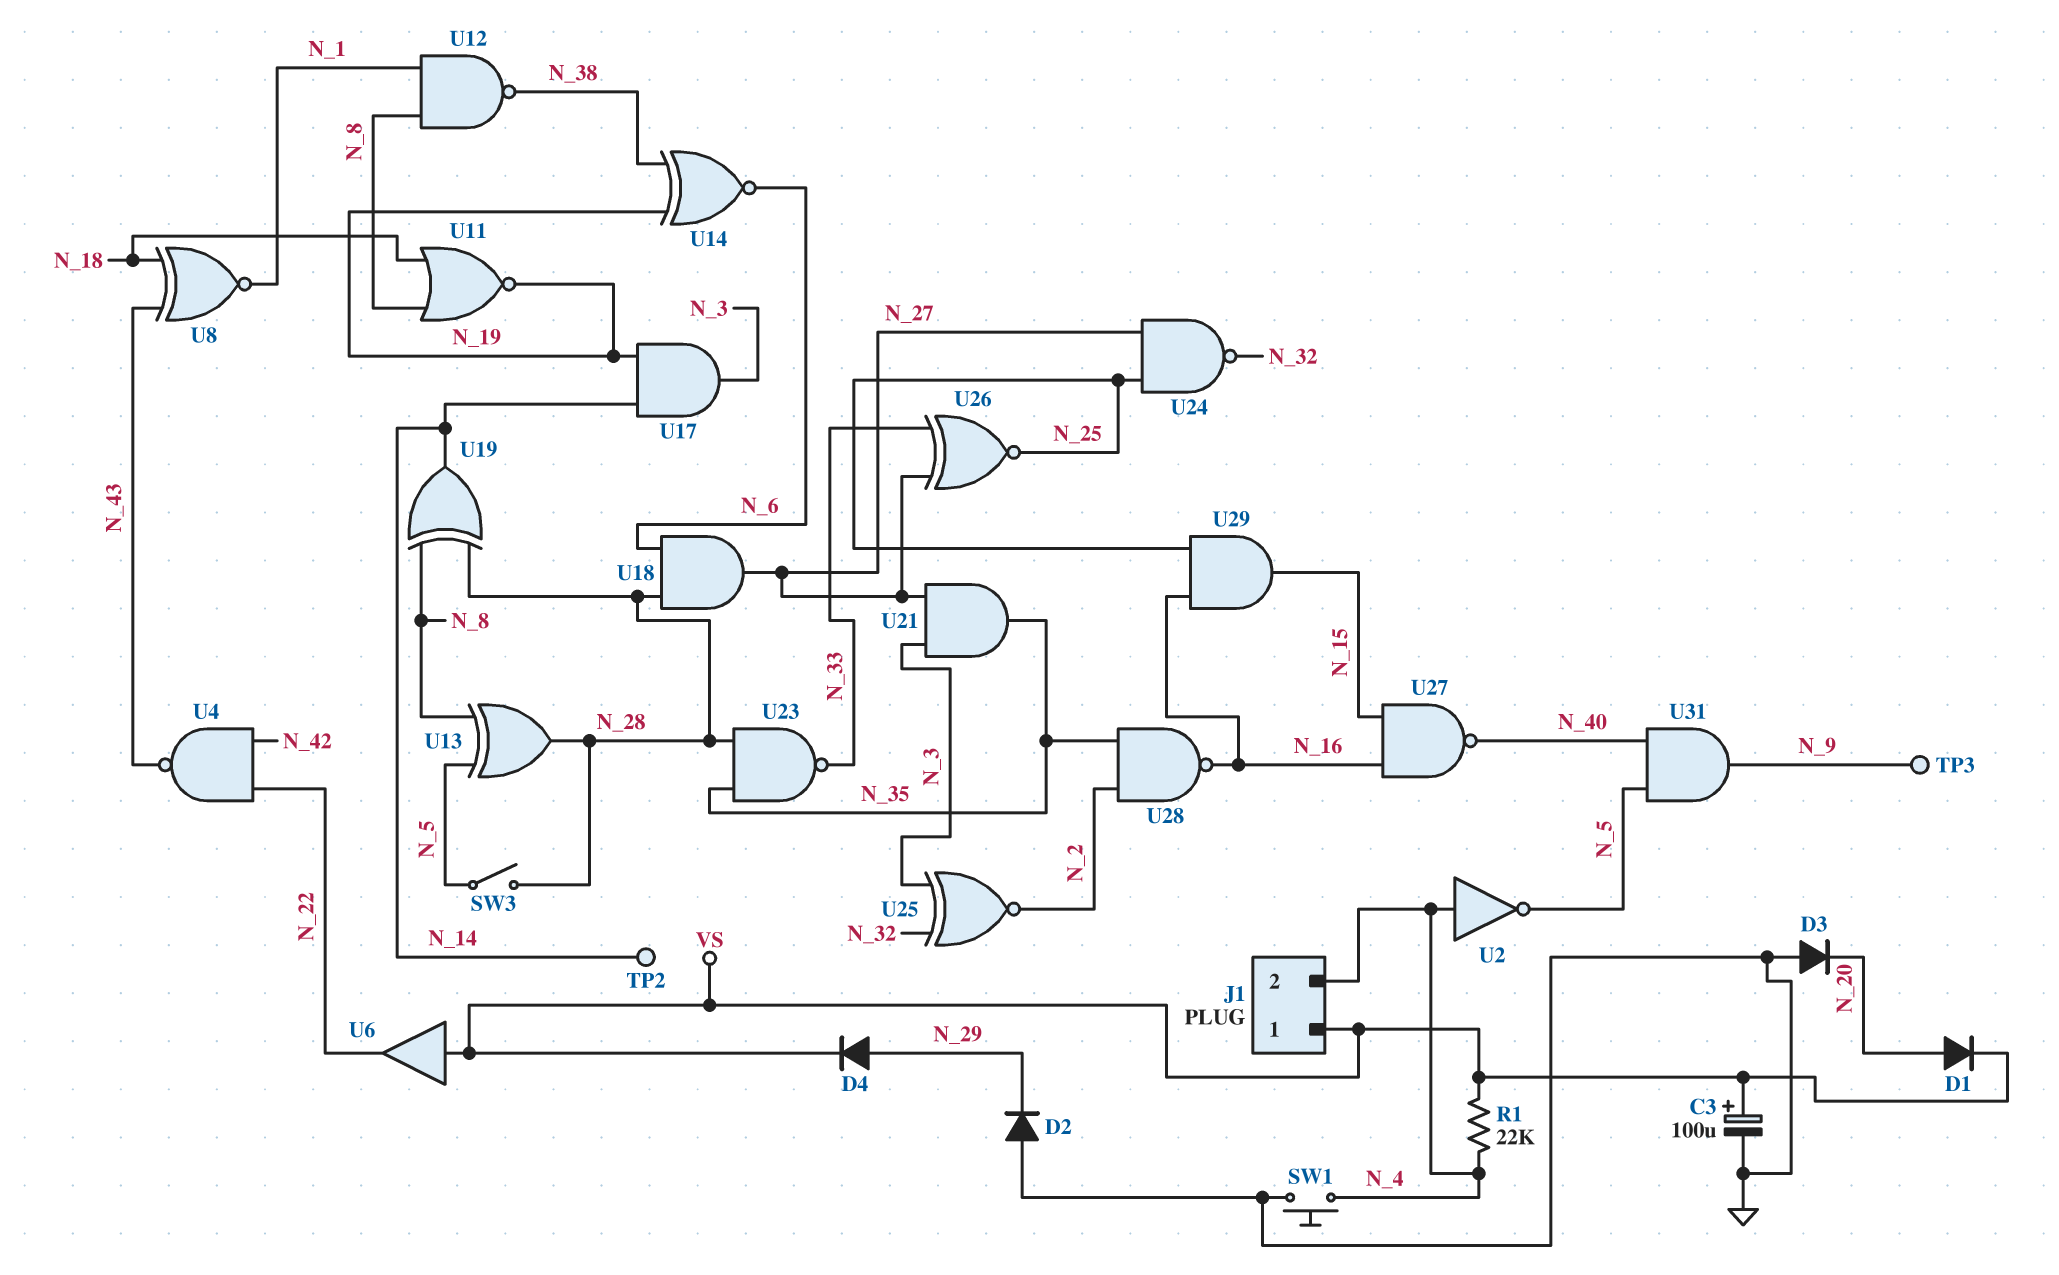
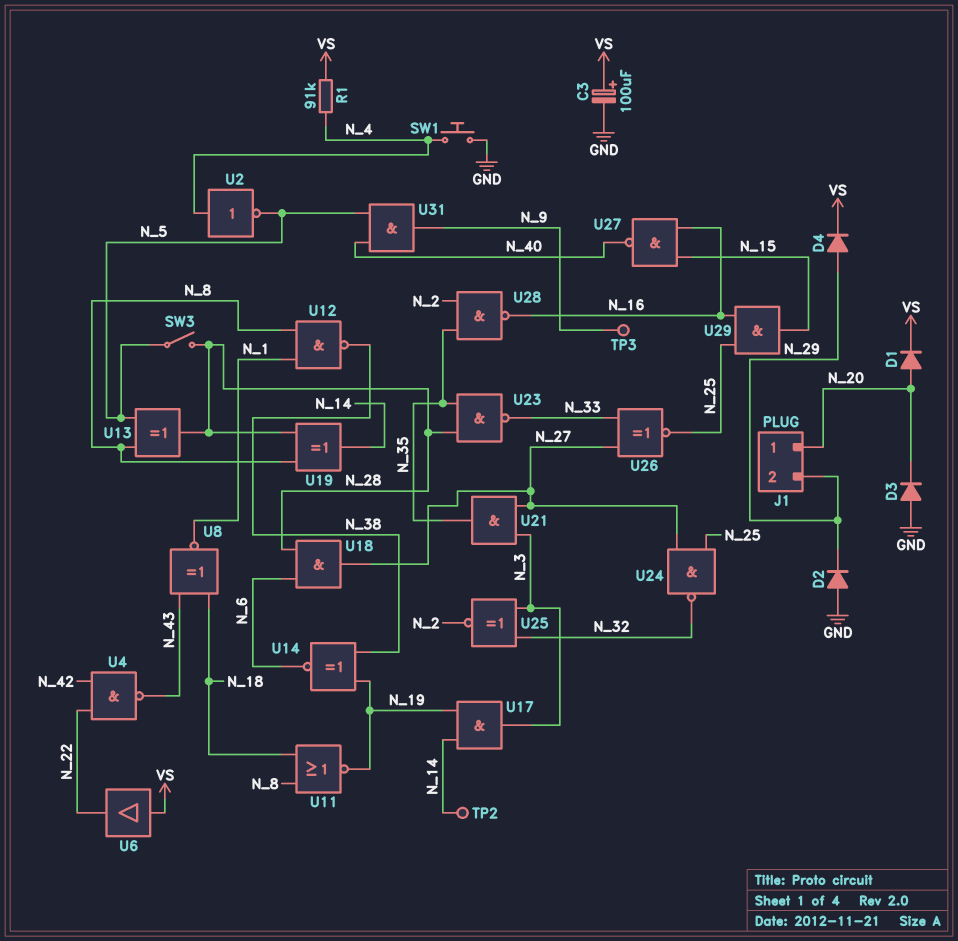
J1 pin 1: VS -> N_20
J1 pin 2: N_4 -> N_29
R1: 22k (N_4, VS) -> 91k (N_4, VS)

